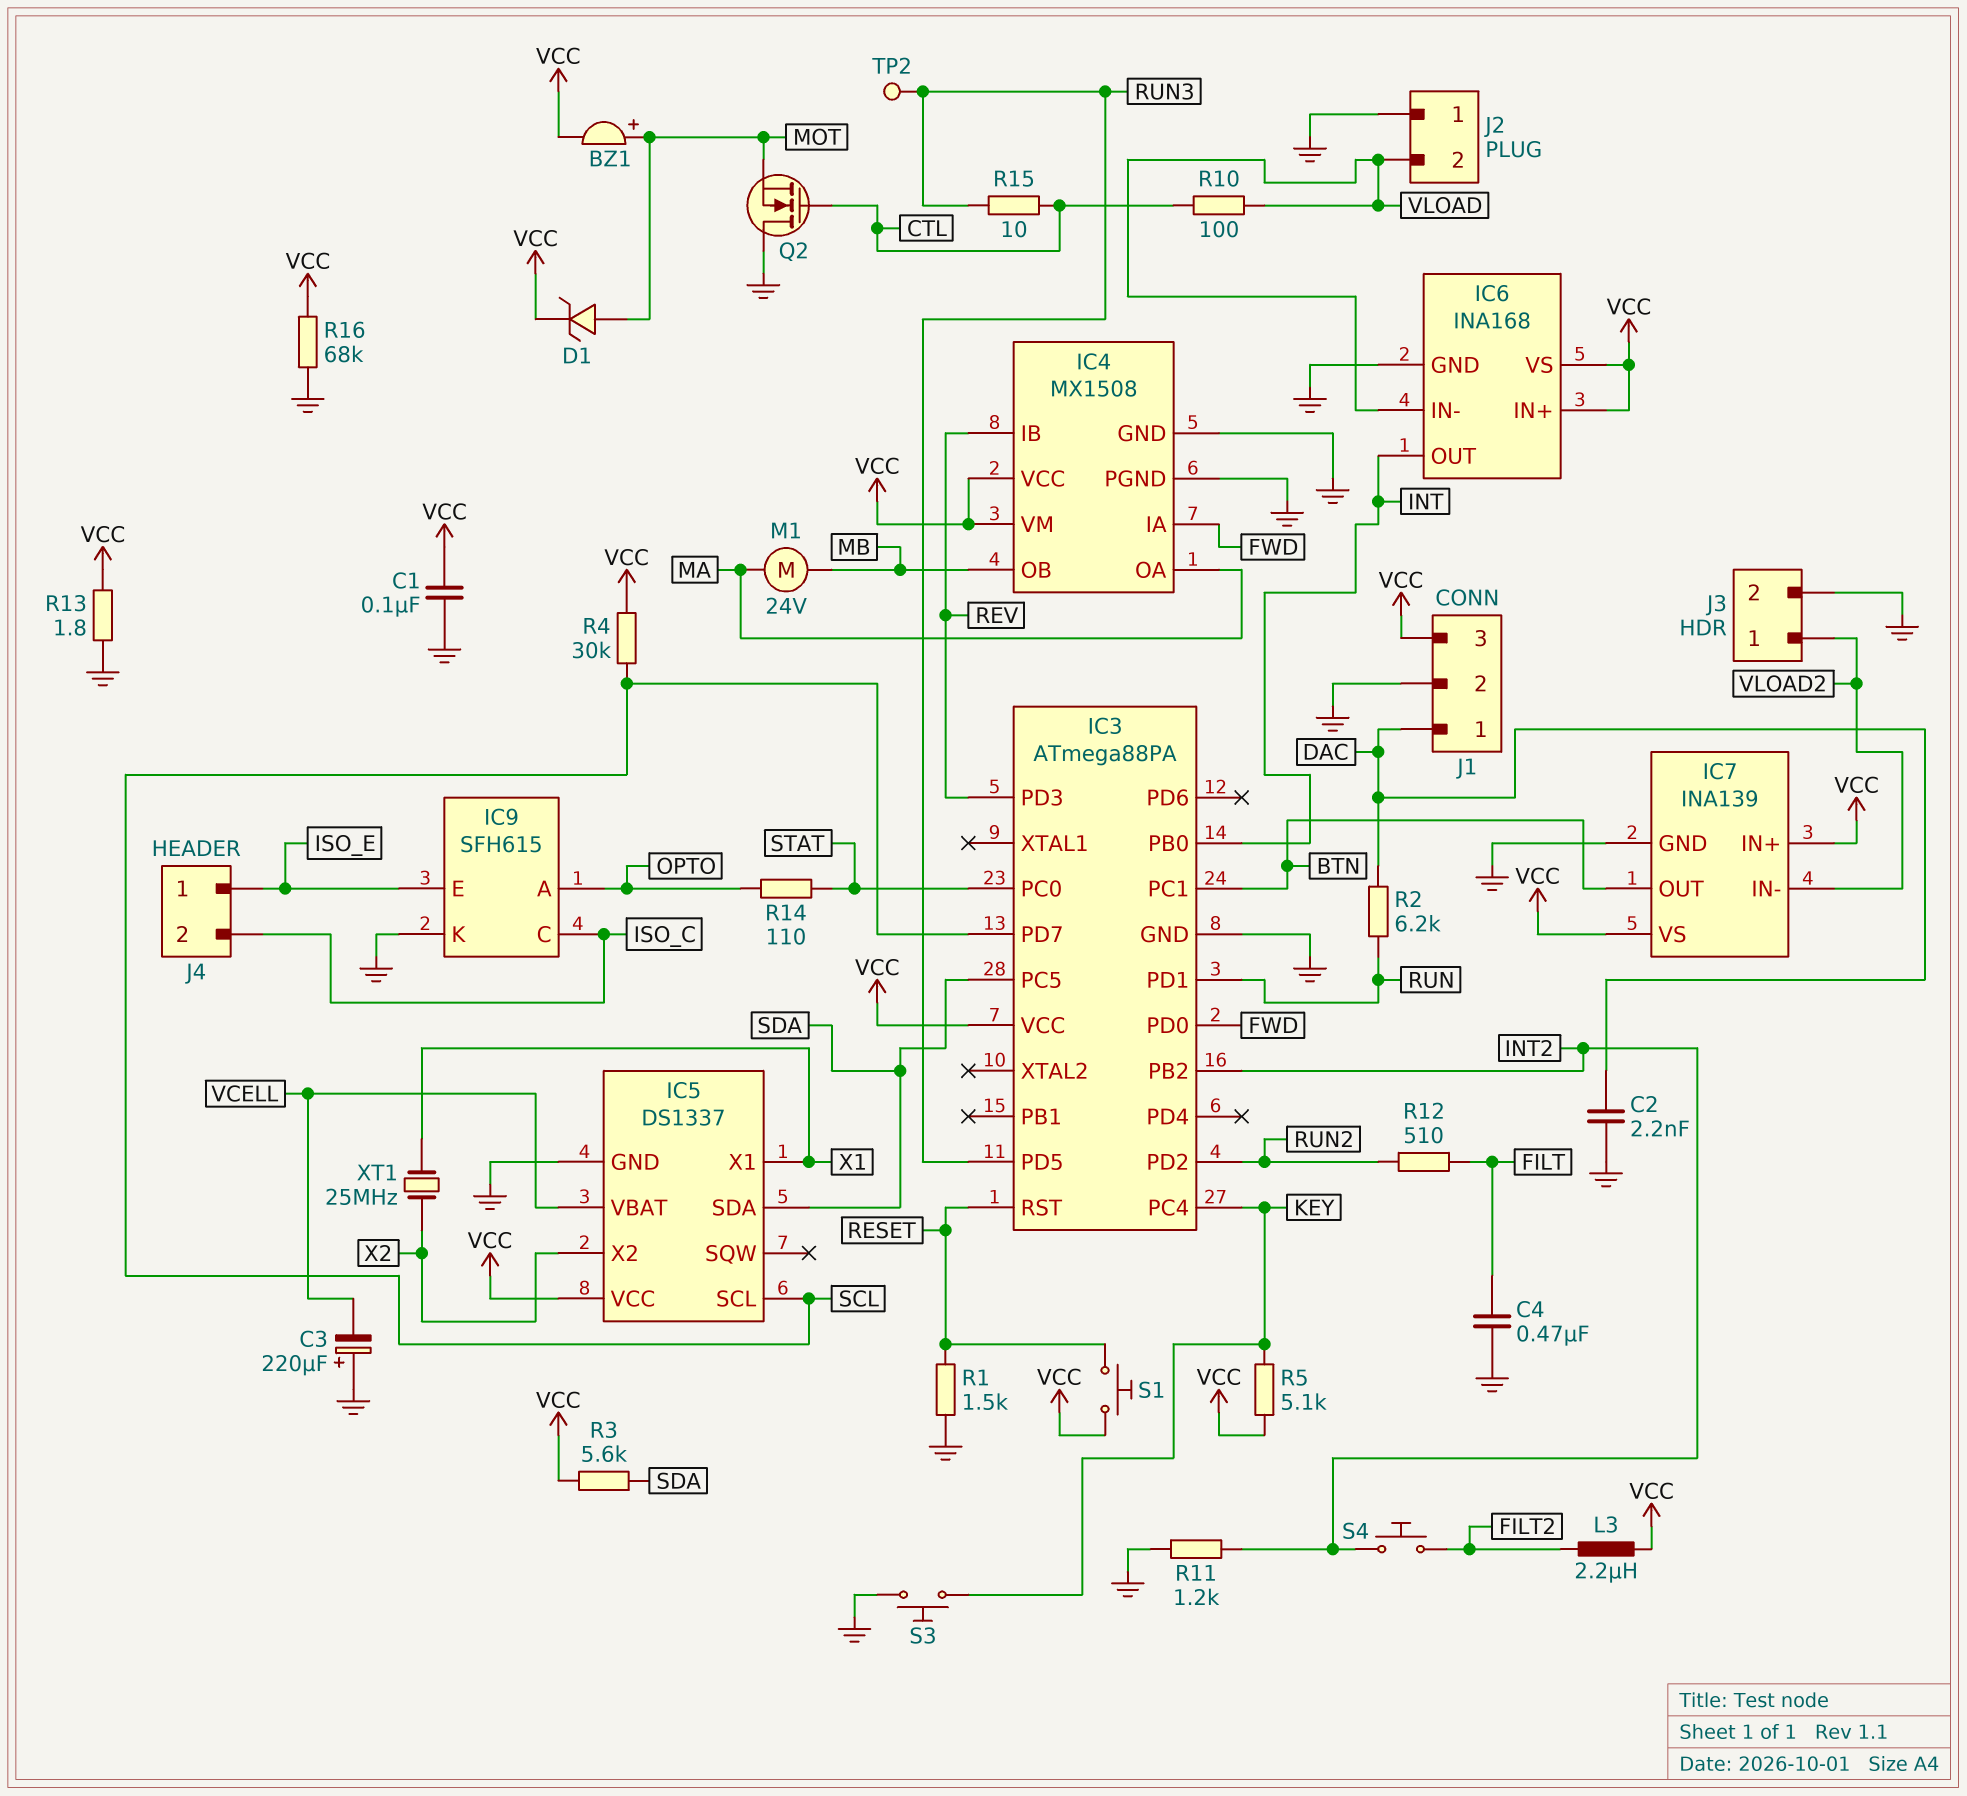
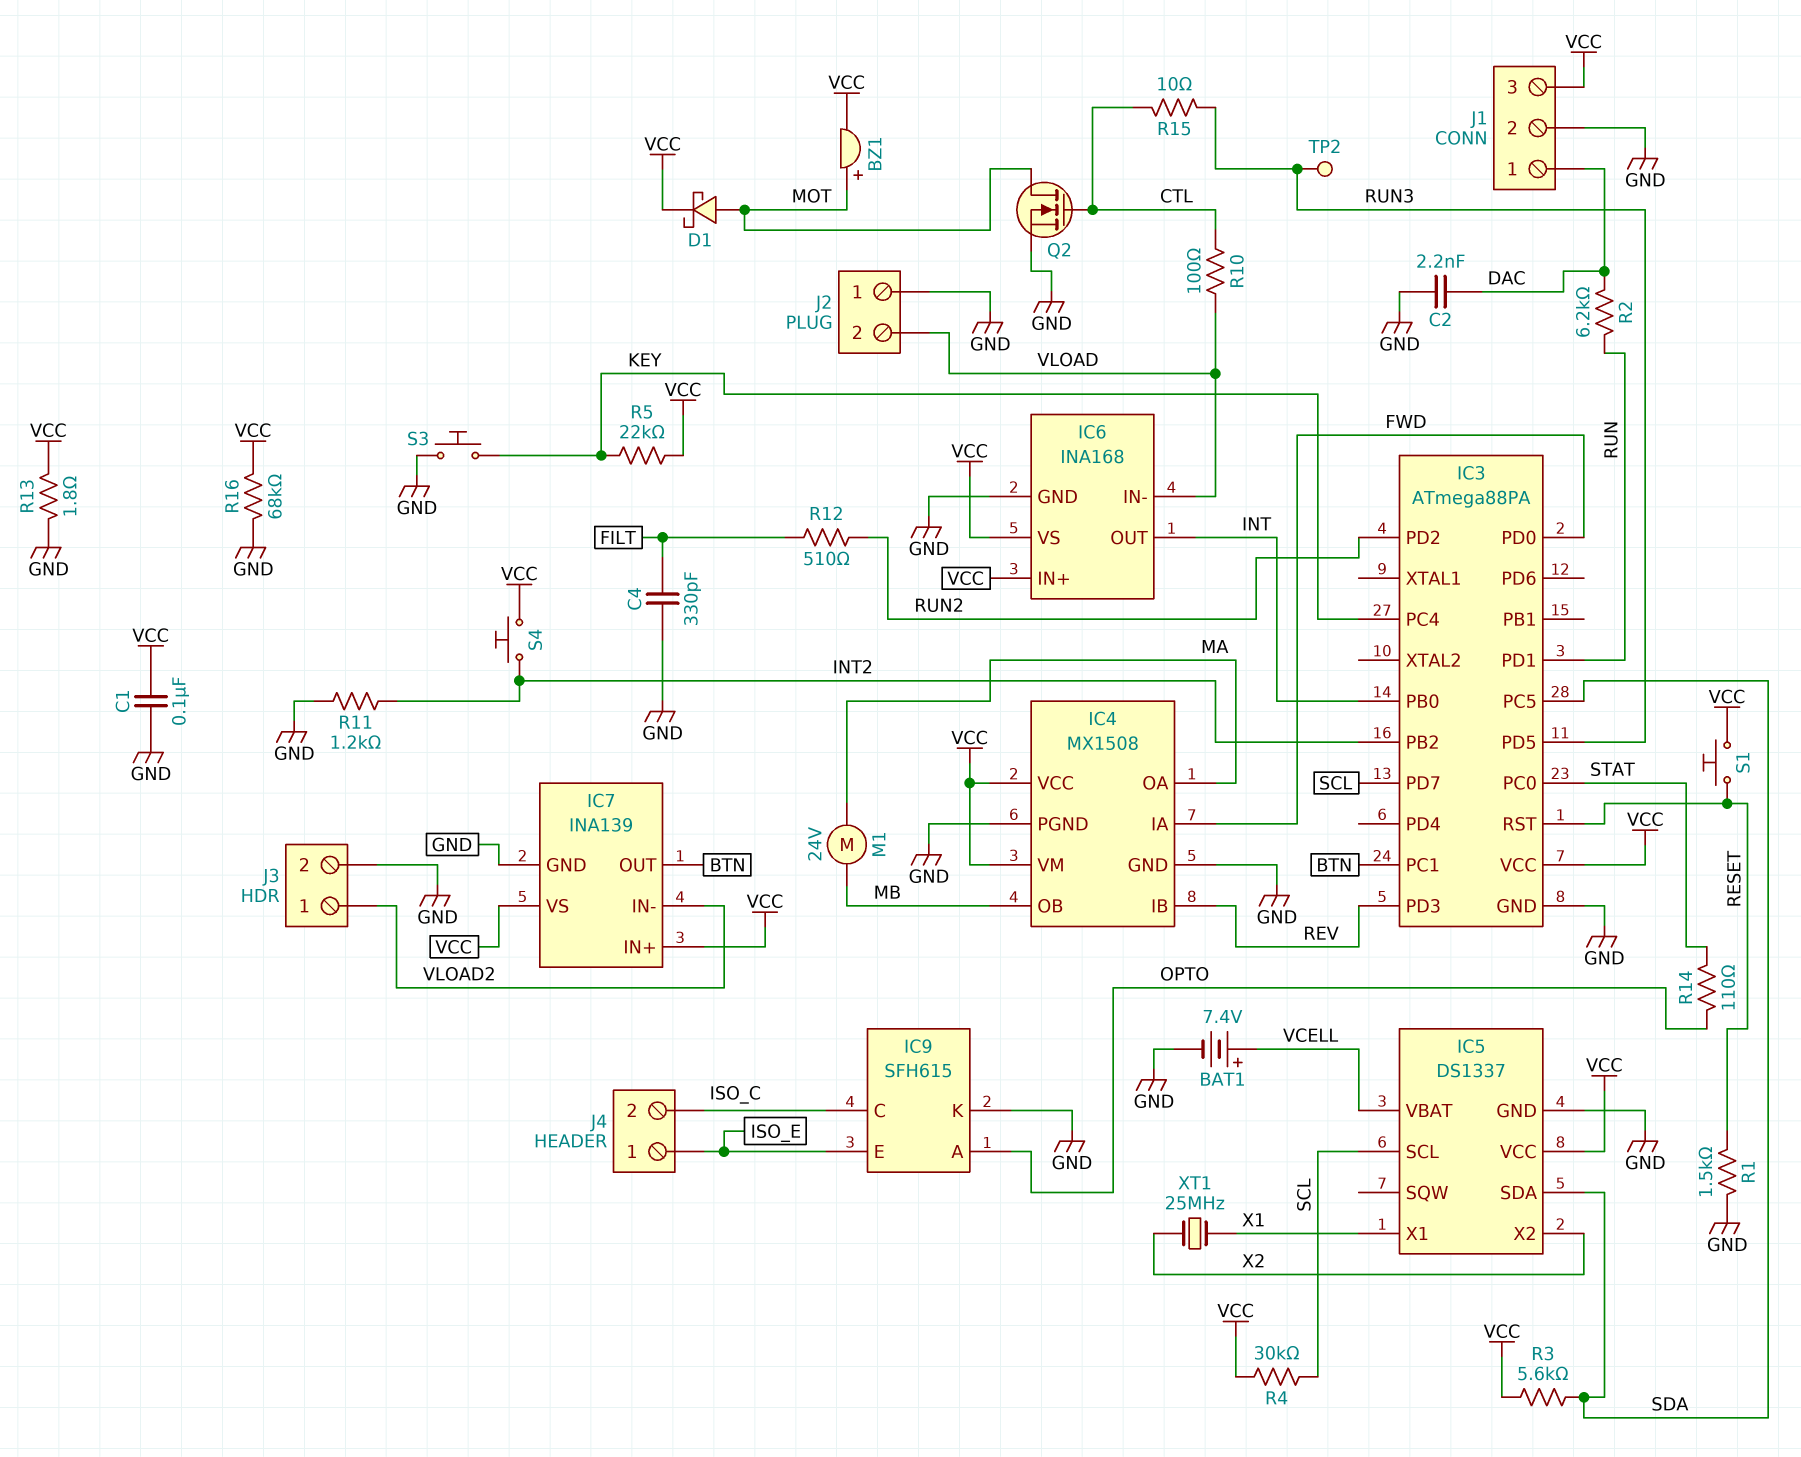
BAT1: none -> 7.4V (plus VCELL, minus GND)
C3: 220uF (plus GND, minus VCELL) -> none
C4: 470nF (FILT, GND) -> 330pF (FILT, GND)
D1: zener (A MOT, K VCC) -> schottky (A MOT, K VCC)
L3: 2.2uH (FILT2, VCC) -> none
Q2: NMOS (G CTL, D GND, S MOT) -> NMOS (G CTL, D MOT, S GND)
R5: 5.1k (KEY, VCC) -> 22k (KEY, VCC)
S4: button (FILT2, INT2) -> button (INT2, VCC)

